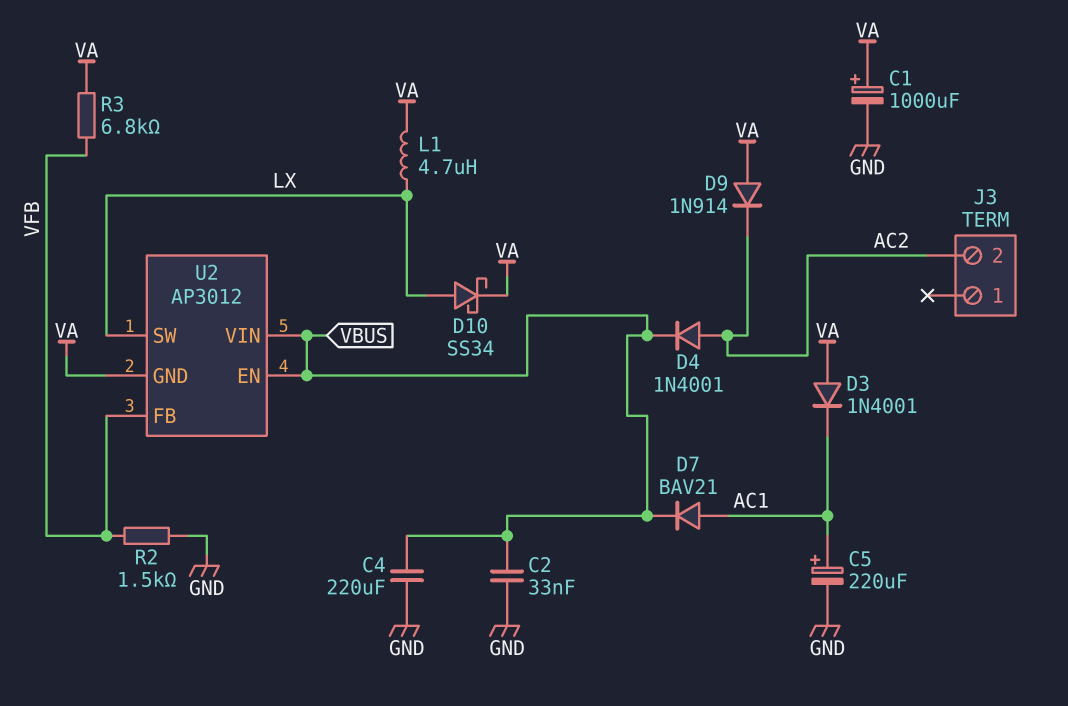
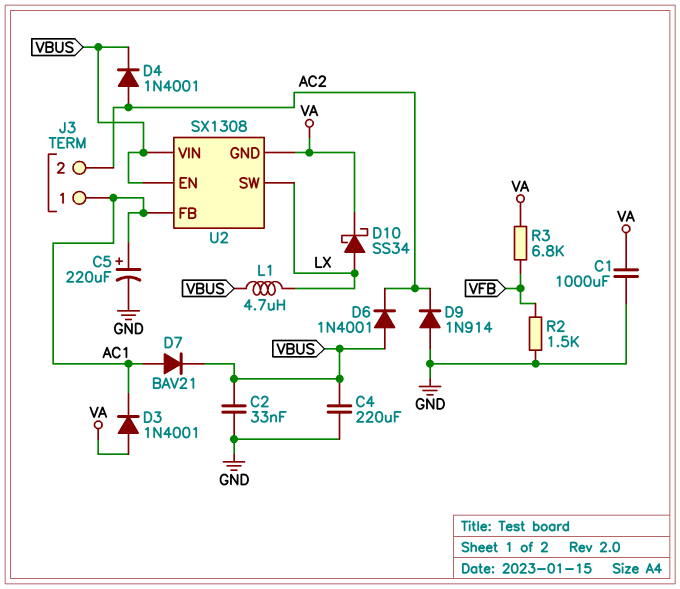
C1: 1000uF (plus VA, minus GND) -> 1000uF (GND, VA)
D6: none -> diode 1N4001 (A VBUS, K AC2)
D9: diode 1N914 (A VA, K AC2) -> diode 1N914 (A GND, K AC2)
J3 pin 1: none -> AC1
L1: 4.7uH (LX, VA) -> 4.7uH (LX, VBUS)
U2: AP3012 -> SX1308
U2 pin FB: VFB -> AC1

